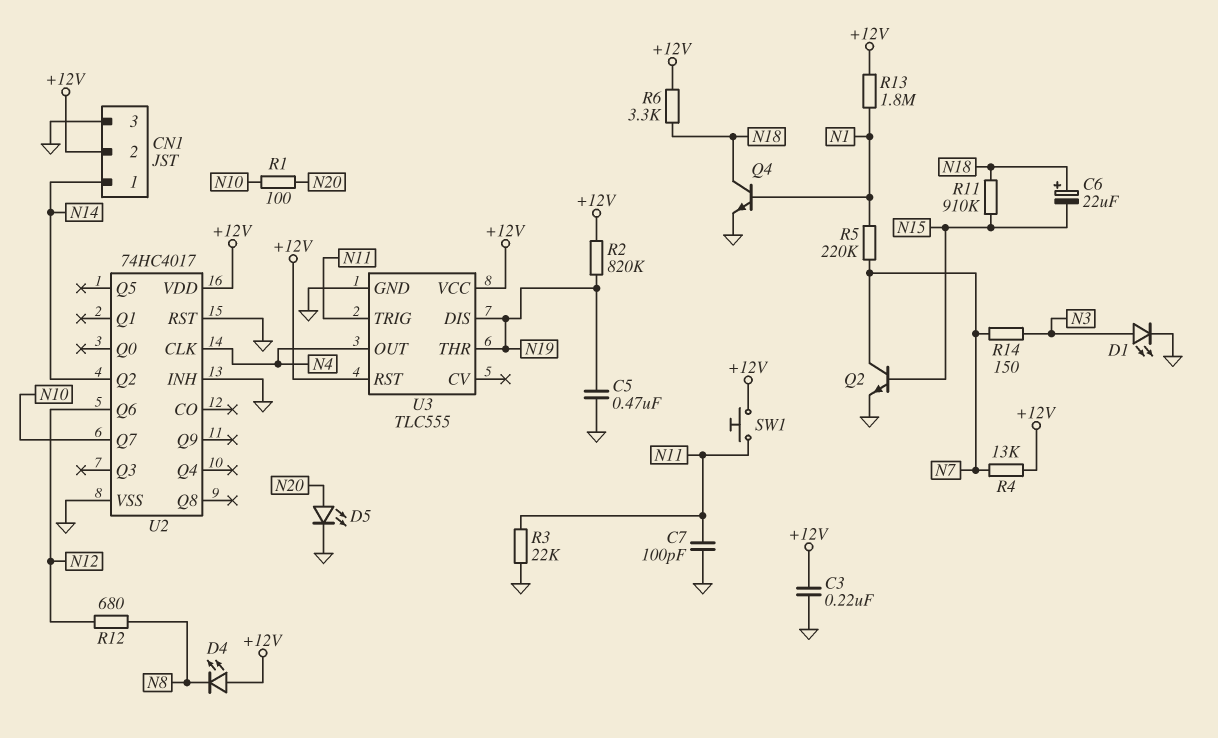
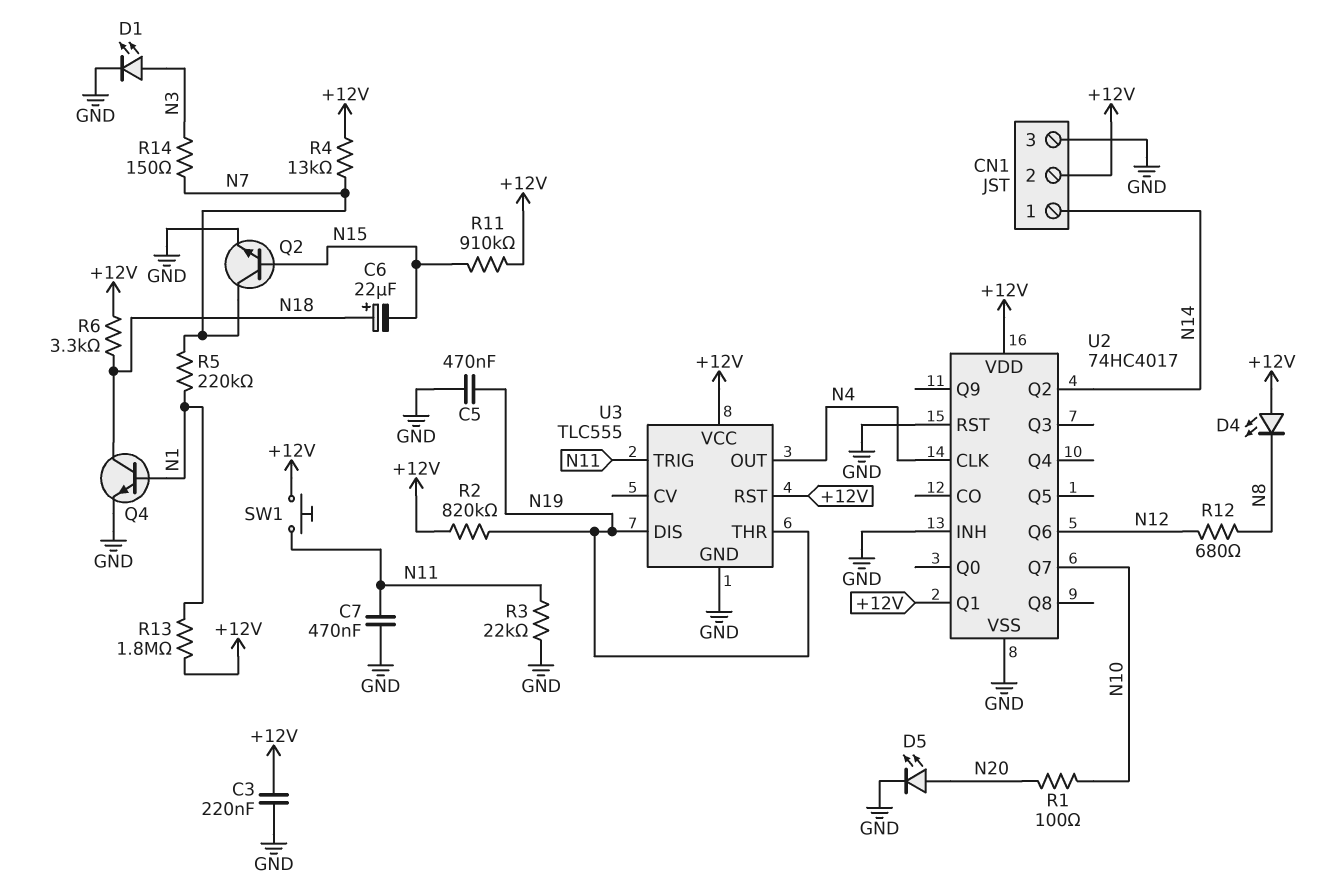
C7: 100pF (GND, N11) -> 470nF (GND, N11)
R11: 910k (N15, N18) -> 910k (+12V, N15)
U2 pin Q1: none -> +12V

